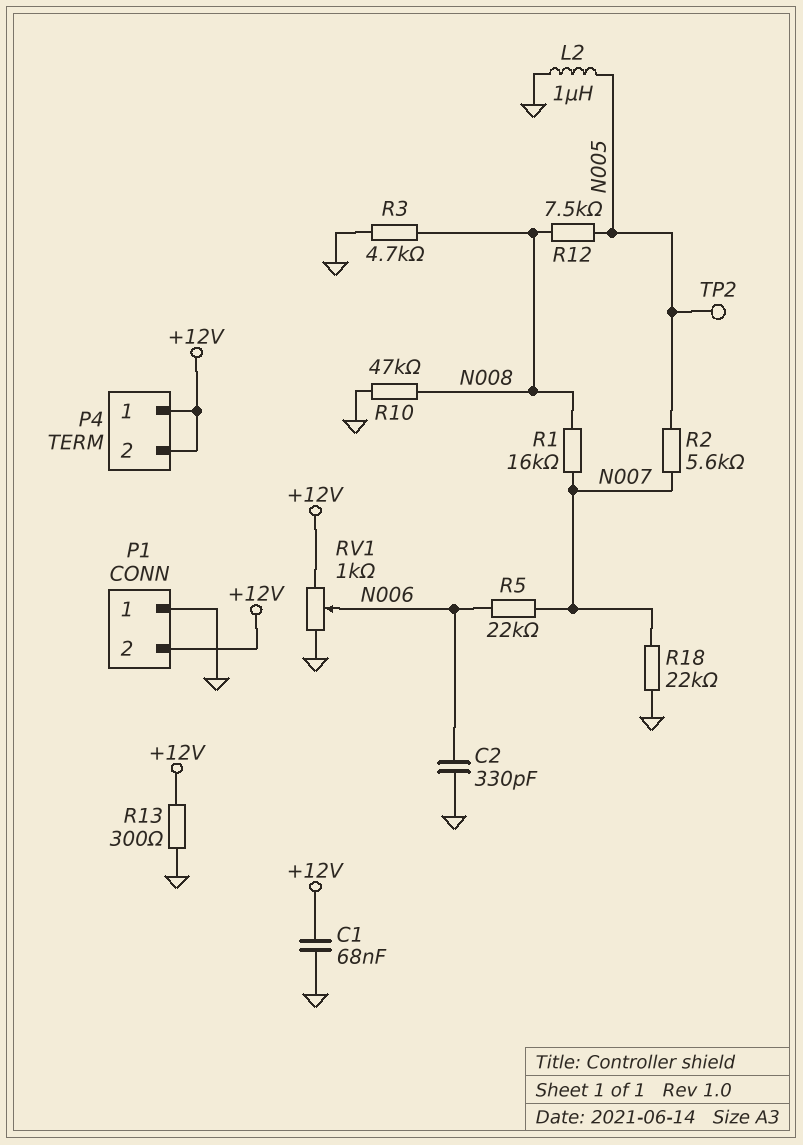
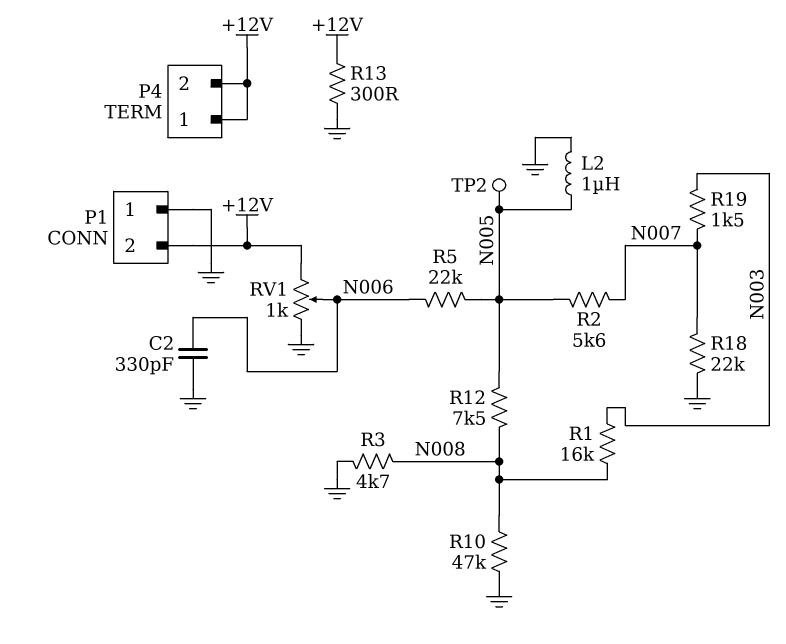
C1: 68nF (+12V, GND) -> none
R1: 16k (N007, N008) -> 16k (N003, N008)
R5: 22k (N006, N007) -> 22k (N005, N006)
R19: none -> 1.5k (N003, N007)

